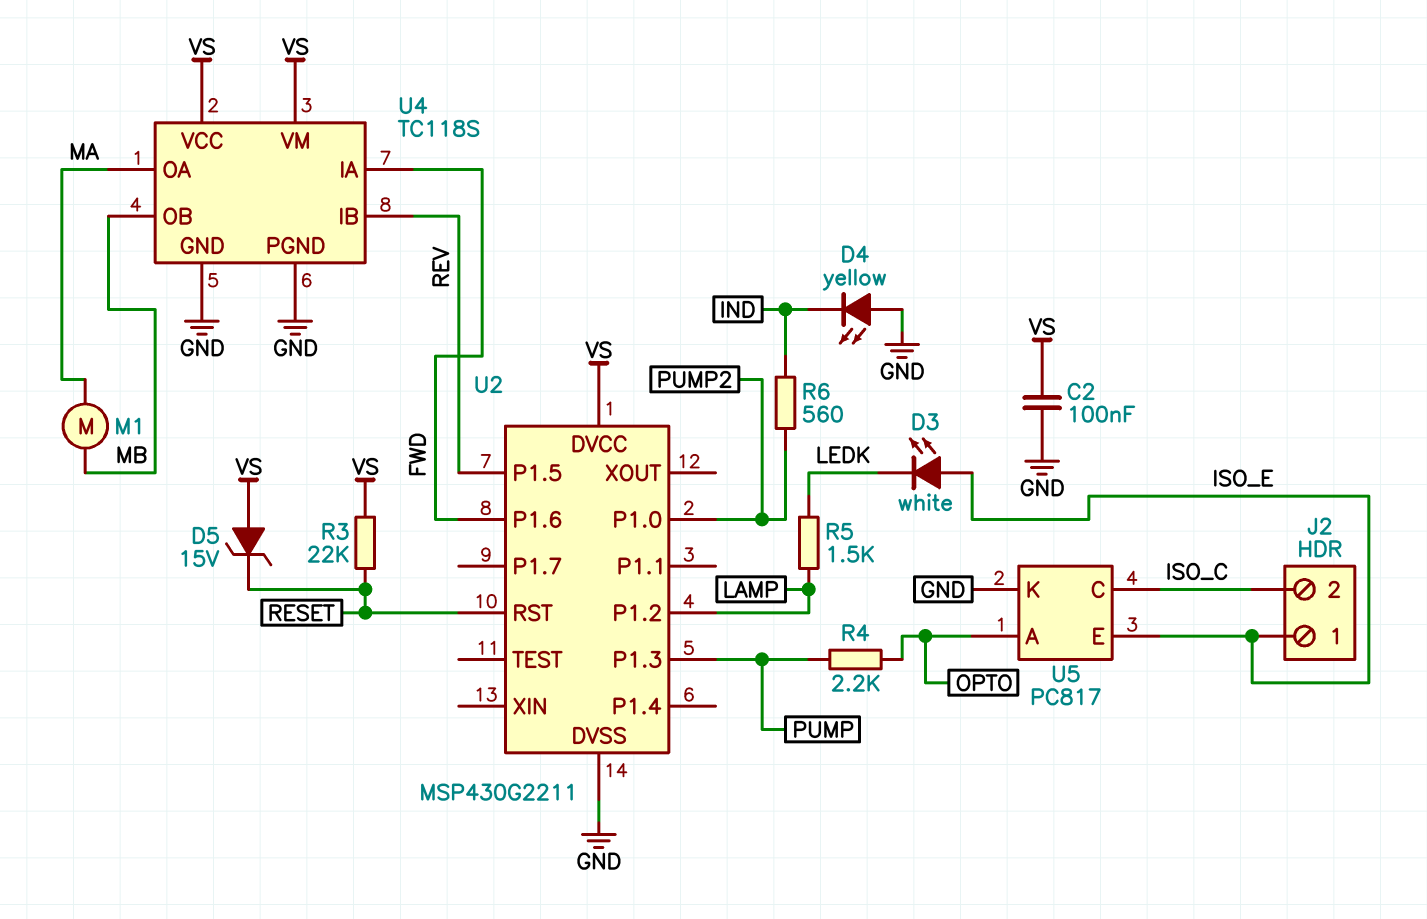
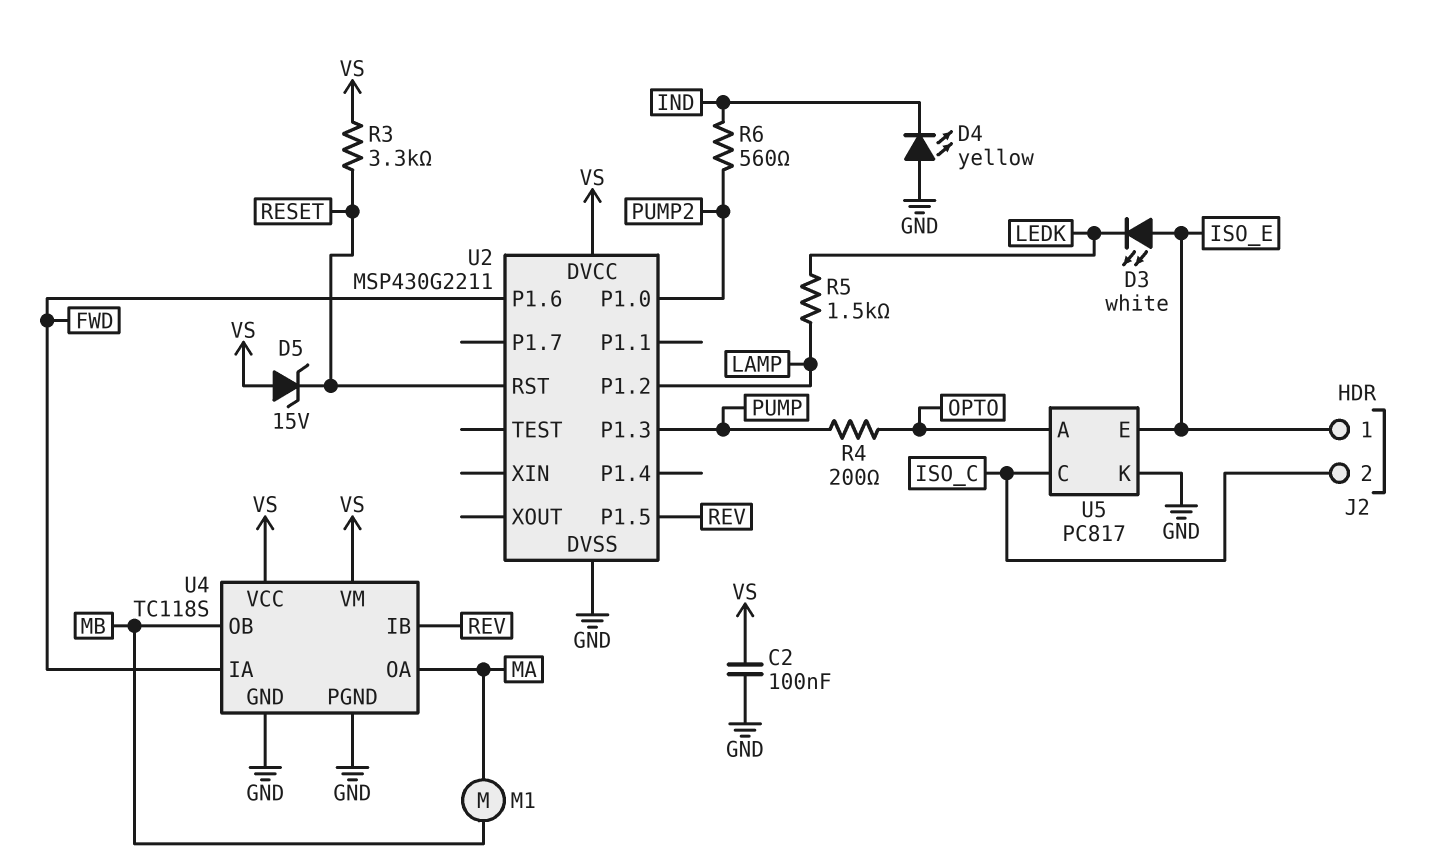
R3: 22k (RESET, VS) -> 3.3k (RESET, VS)
R4: 2.2k (OPTO, PUMP) -> 200 (OPTO, PUMP)

